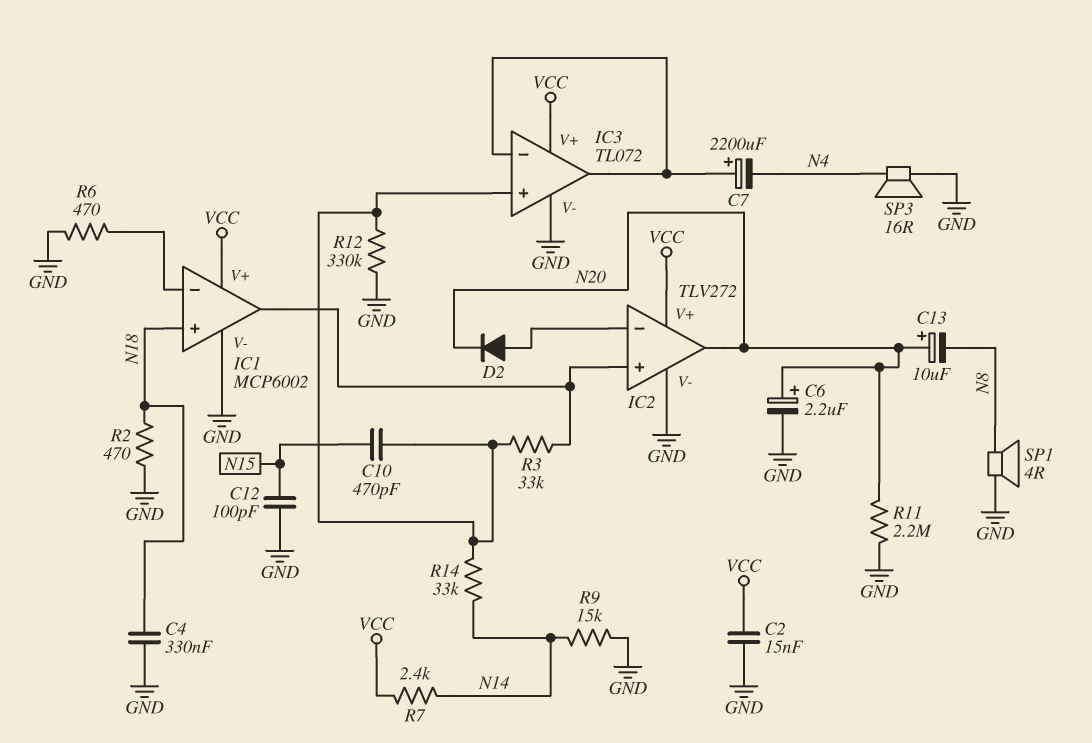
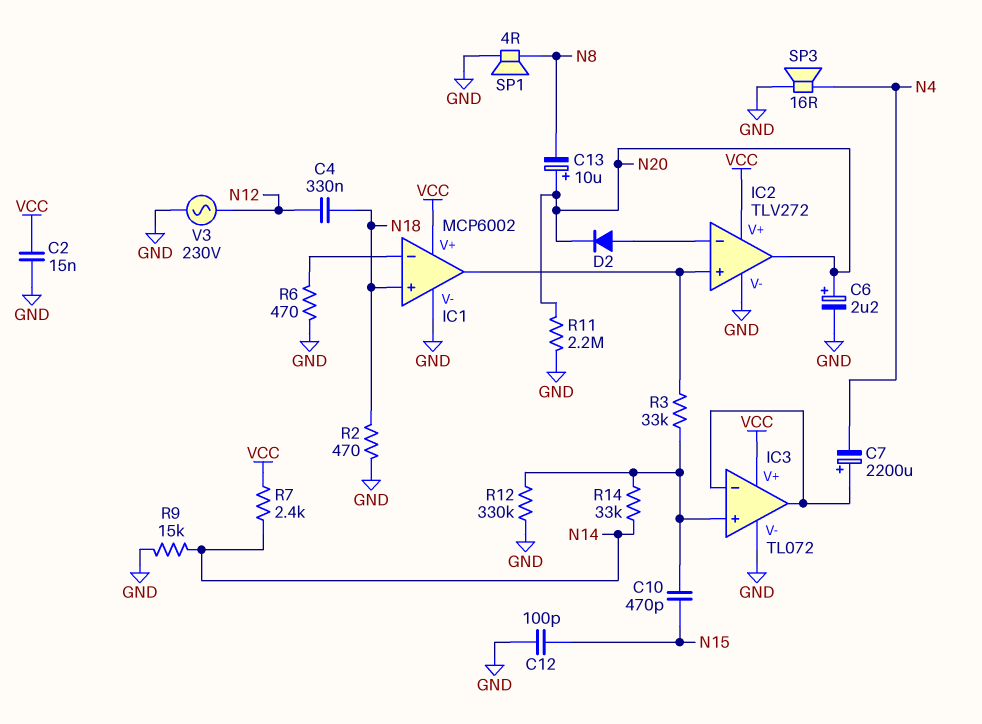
C4: 330nF (GND, N18) -> 330nF (N12, N18)
V3: none -> AC 230V (GND, N12)

